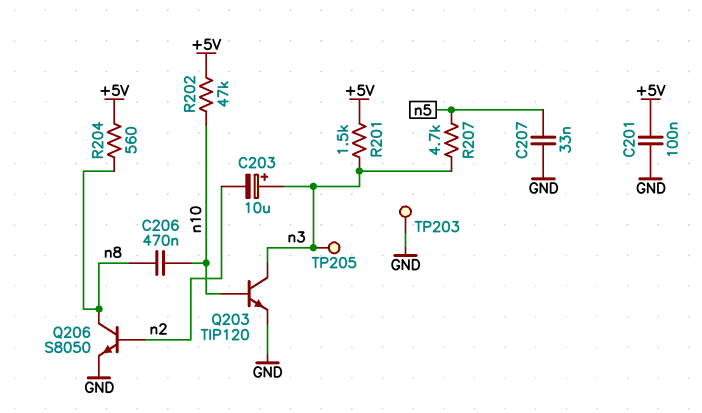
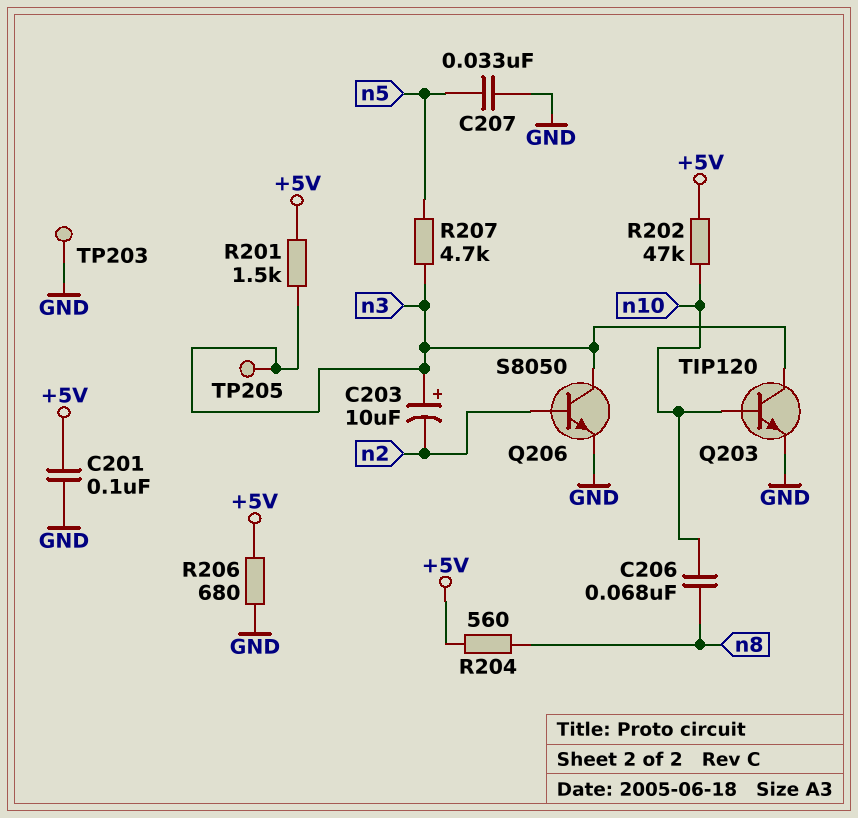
C206: 470nF (n8, n10) -> 68nF (n8, n10)
Q206: NPN S8050 (B n2, C n8, E GND) -> NPN S8050 (B n2, C n3, E GND)
R206: none -> 680 (+5V, GND)

